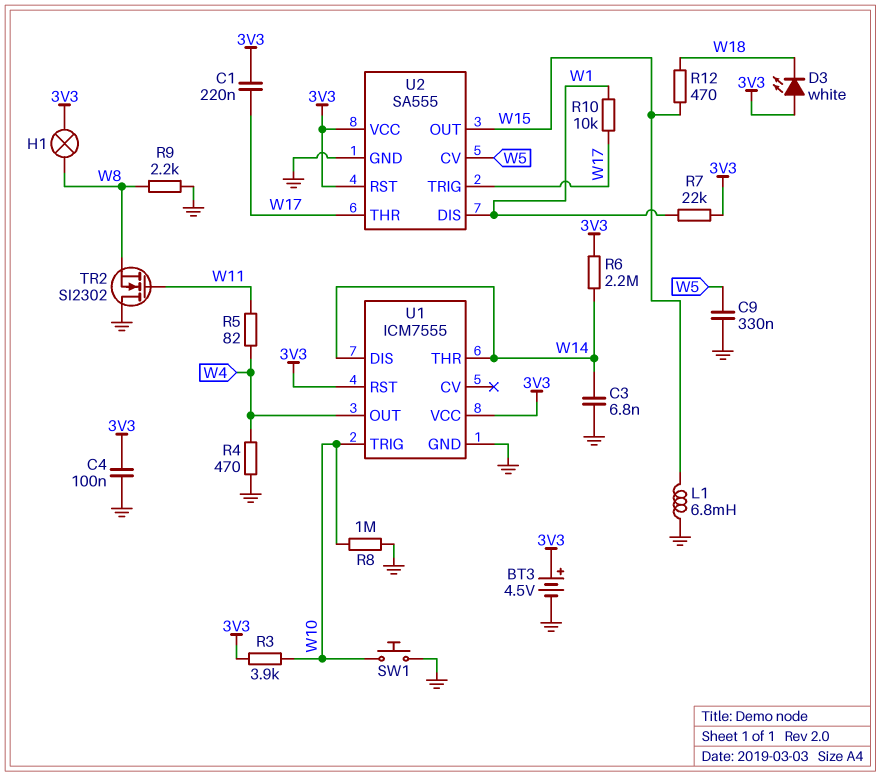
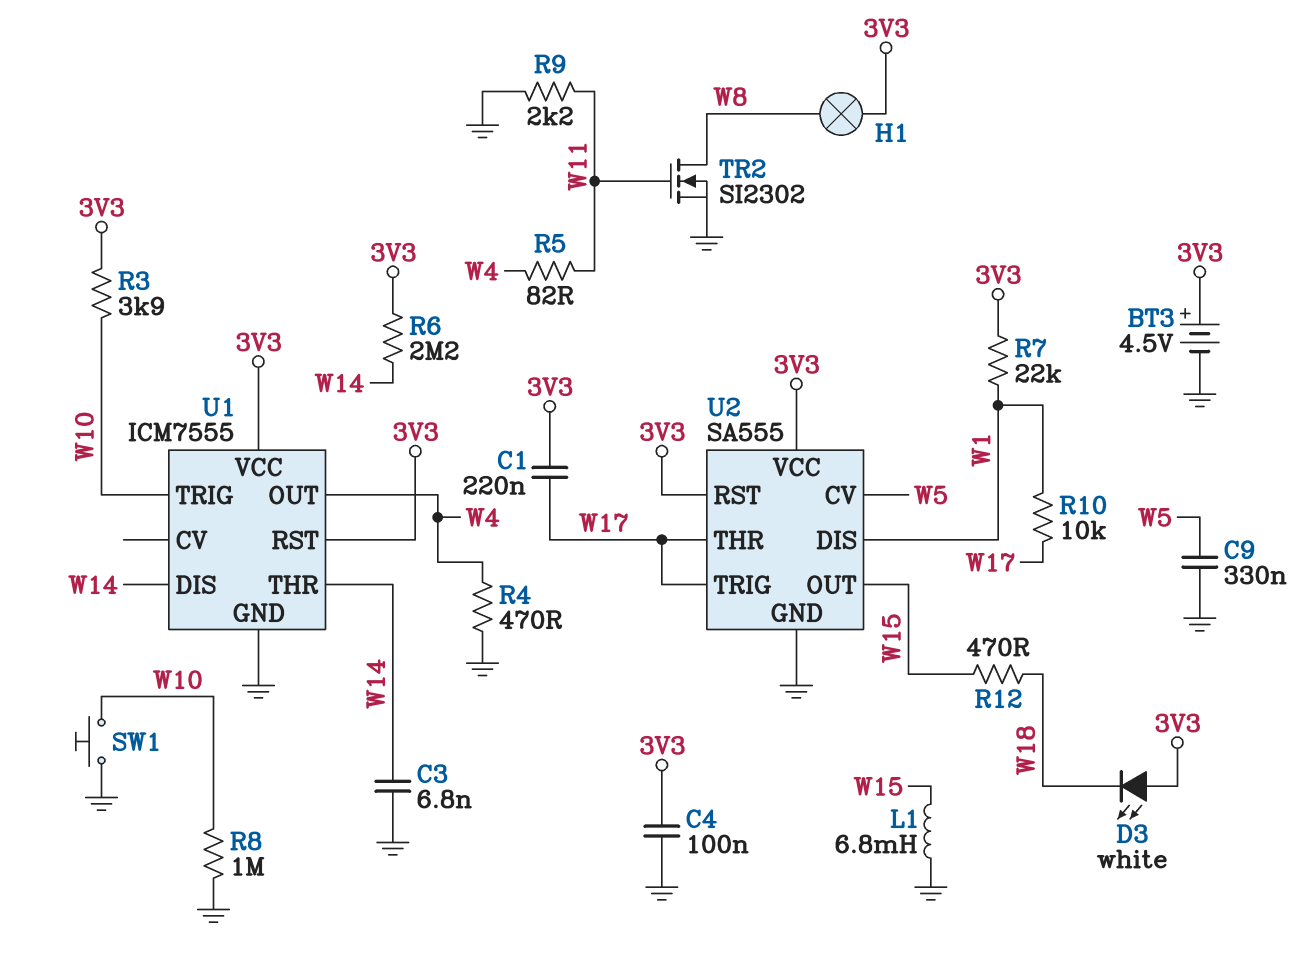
R9: 2.2k (GND, W8) -> 2.2k (GND, W11)
TR2: NMOS SI2302 (G W11, D GND, S W8) -> NMOS SI2302 (G W11, D W8, S GND)

